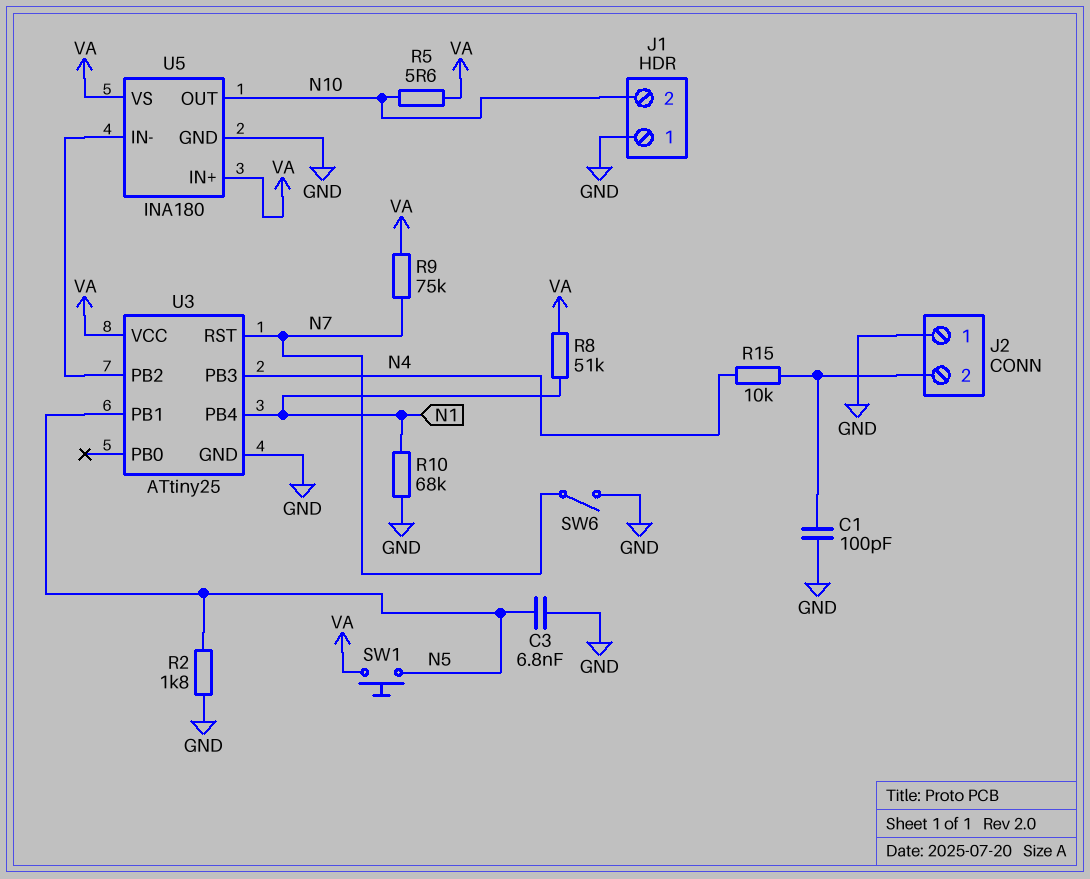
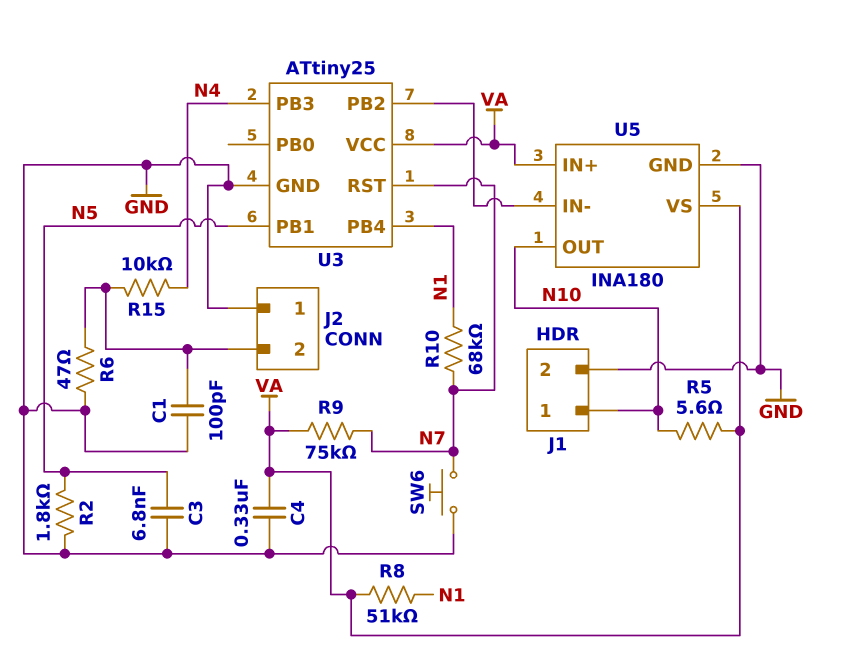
C4: none -> 330nF (GND, VA)
J1 pin 1: GND -> N10
J1 pin 2: N10 -> GND
R6: none -> 47 (GND, J2/2)
R10: 68k (GND, N1) -> 68k (N1, N7)
SW1: button (N5, VA) -> none
SW6: switch (GND, N7) -> button (GND, N7)

